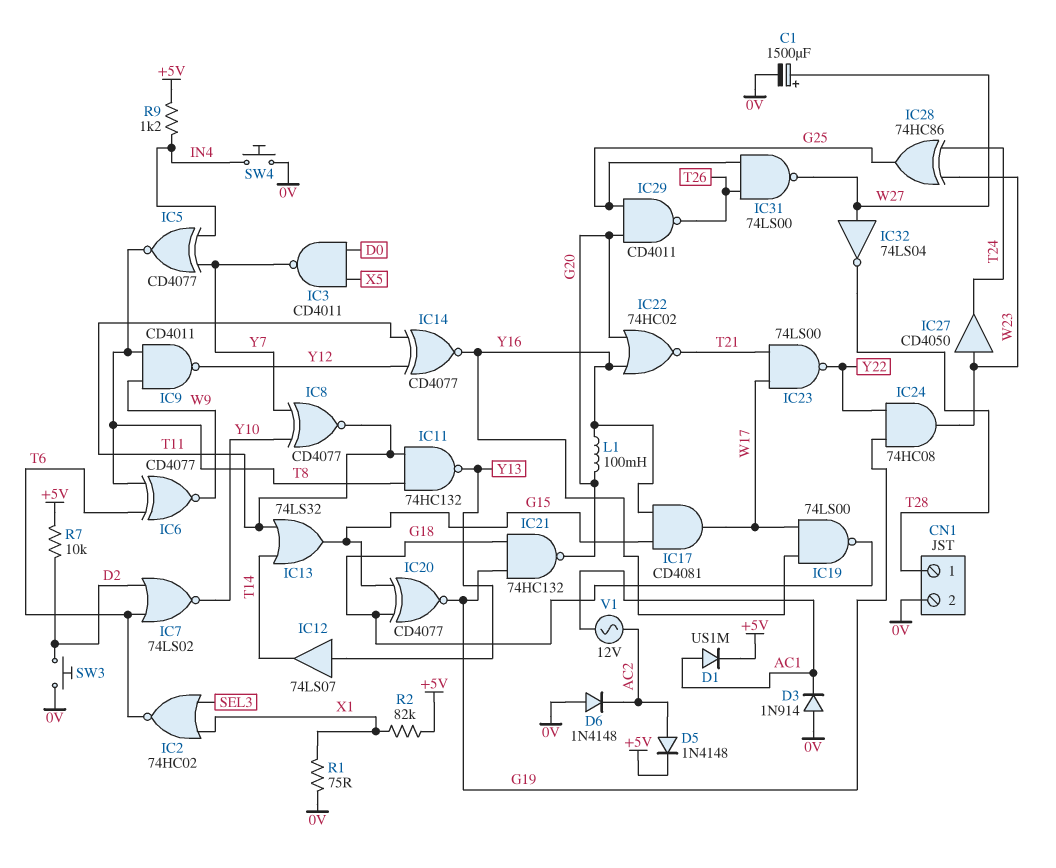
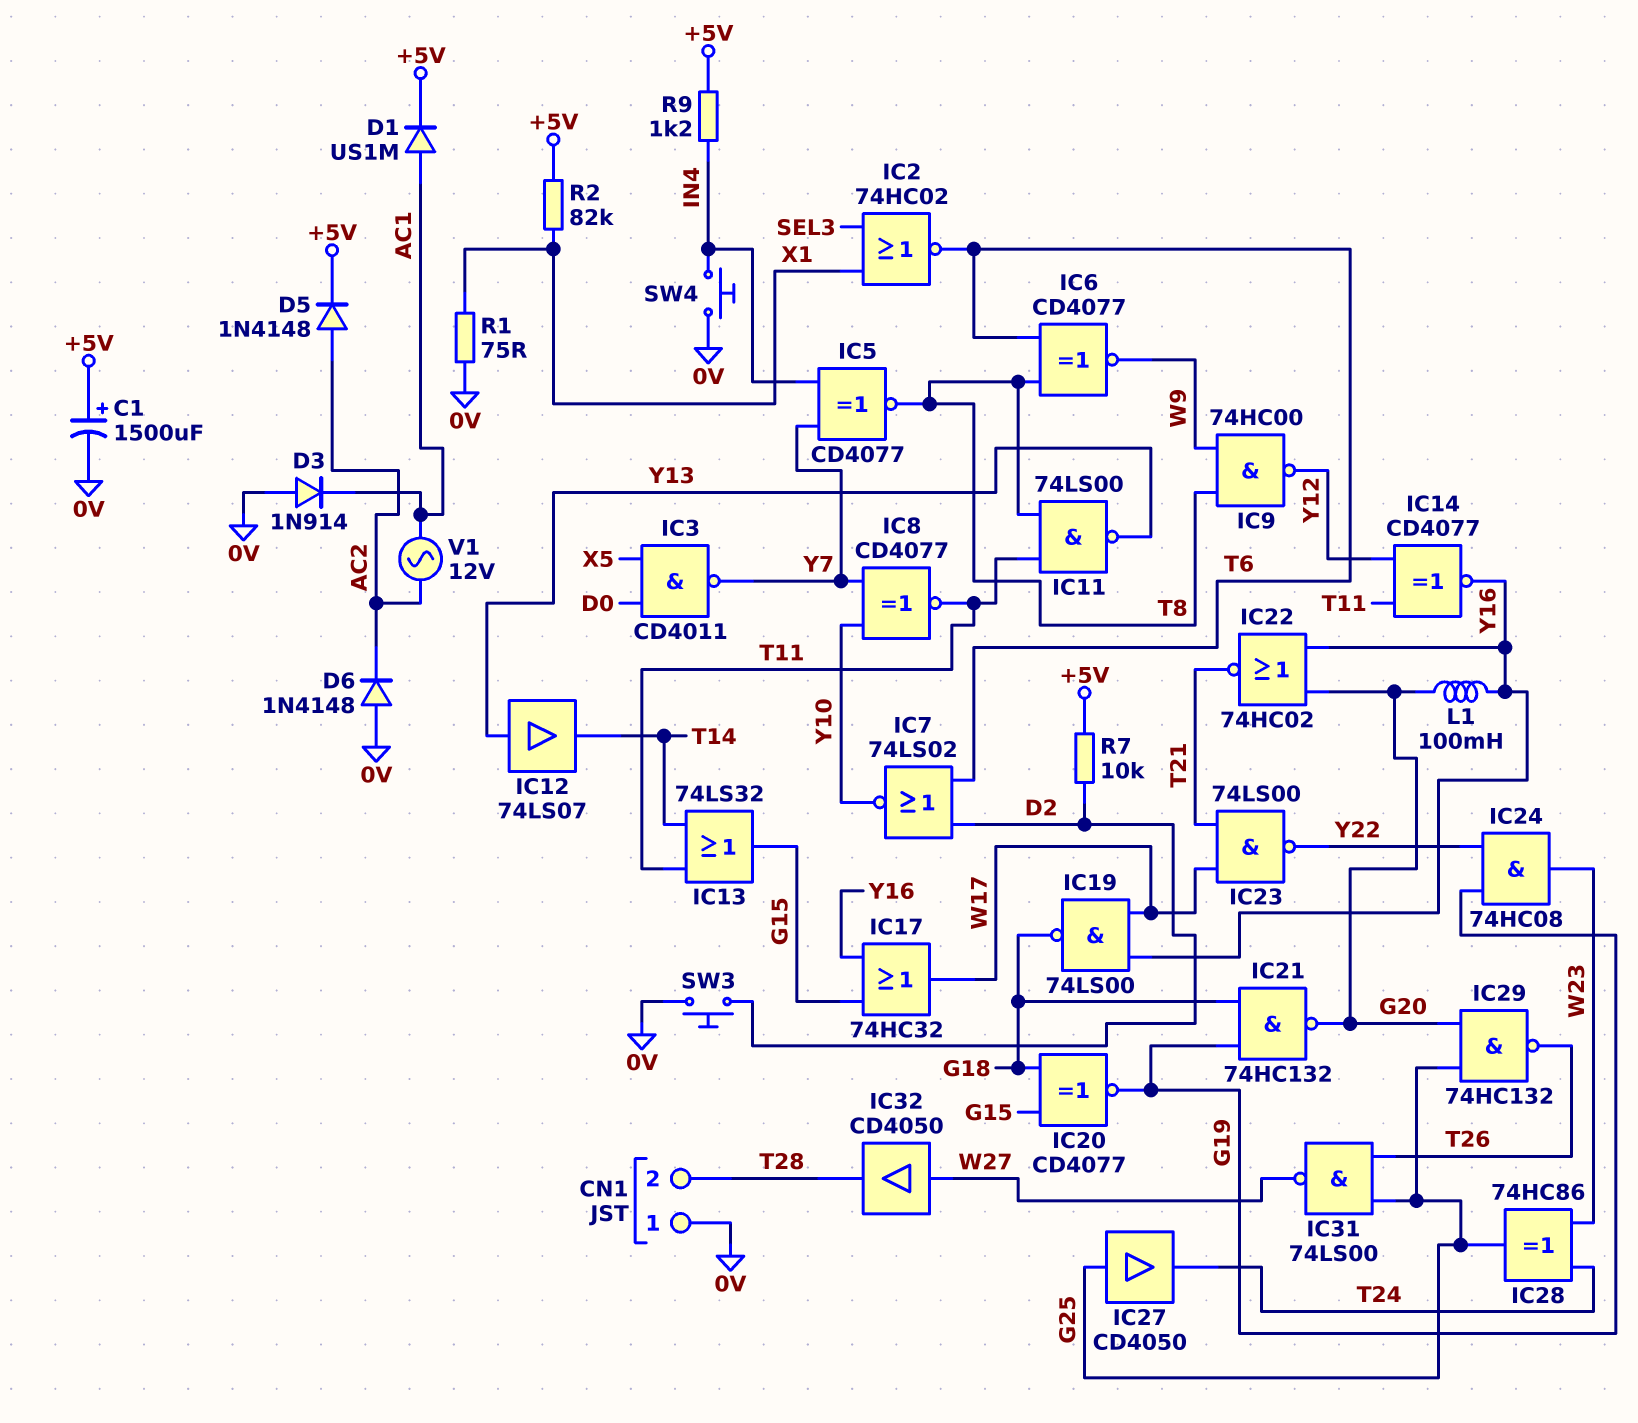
C1: 1500uF (plus W27, minus 0V) -> 1500uF (plus +5V, minus 0V)
CN1 pin 1: T28 -> 0V
CN1 pin 2: 0V -> T28
IC9: NAND CD4011 (in T8, in W9, out Y12) -> NAND 74HC00 (in T8, in W9, out Y12)
IC11: NAND 74HC132 (in T8, in T11, out Y13) -> NAND 74LS00 (in T8, in T11, out Y13)
IC17: AND CD4081 (in G15, in Y16, out W17) -> OR 74HC32 (in G15, in Y16, out W17)
IC27: buffer CD4050 (in W23, out T24) -> buffer CD4050 (in G25, out T24)
IC29: NAND CD4011 (in G20, in G25, out T26) -> NAND 74HC132 (in G20, in G25, out T26)
IC32: NOT 74LS04 (in W27, out T28) -> buffer CD4050 (in W27, out T28)

